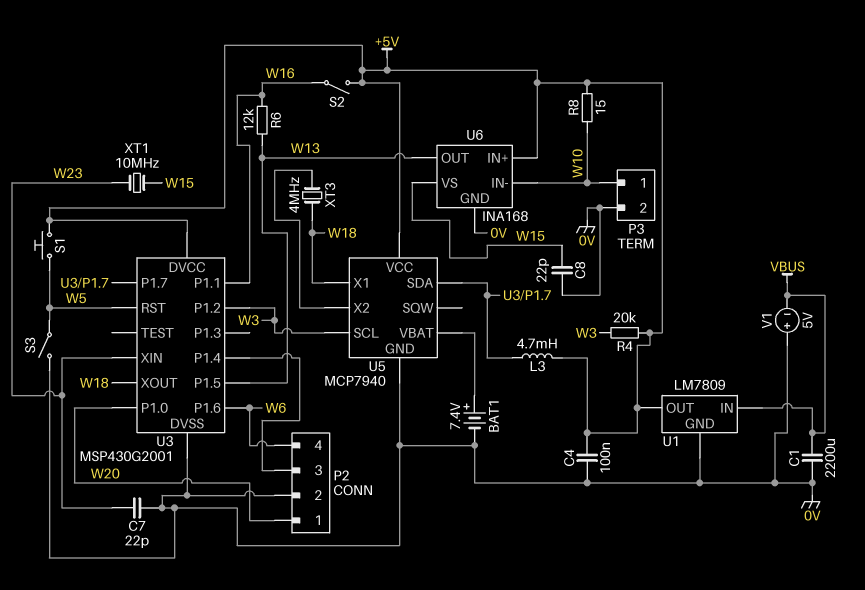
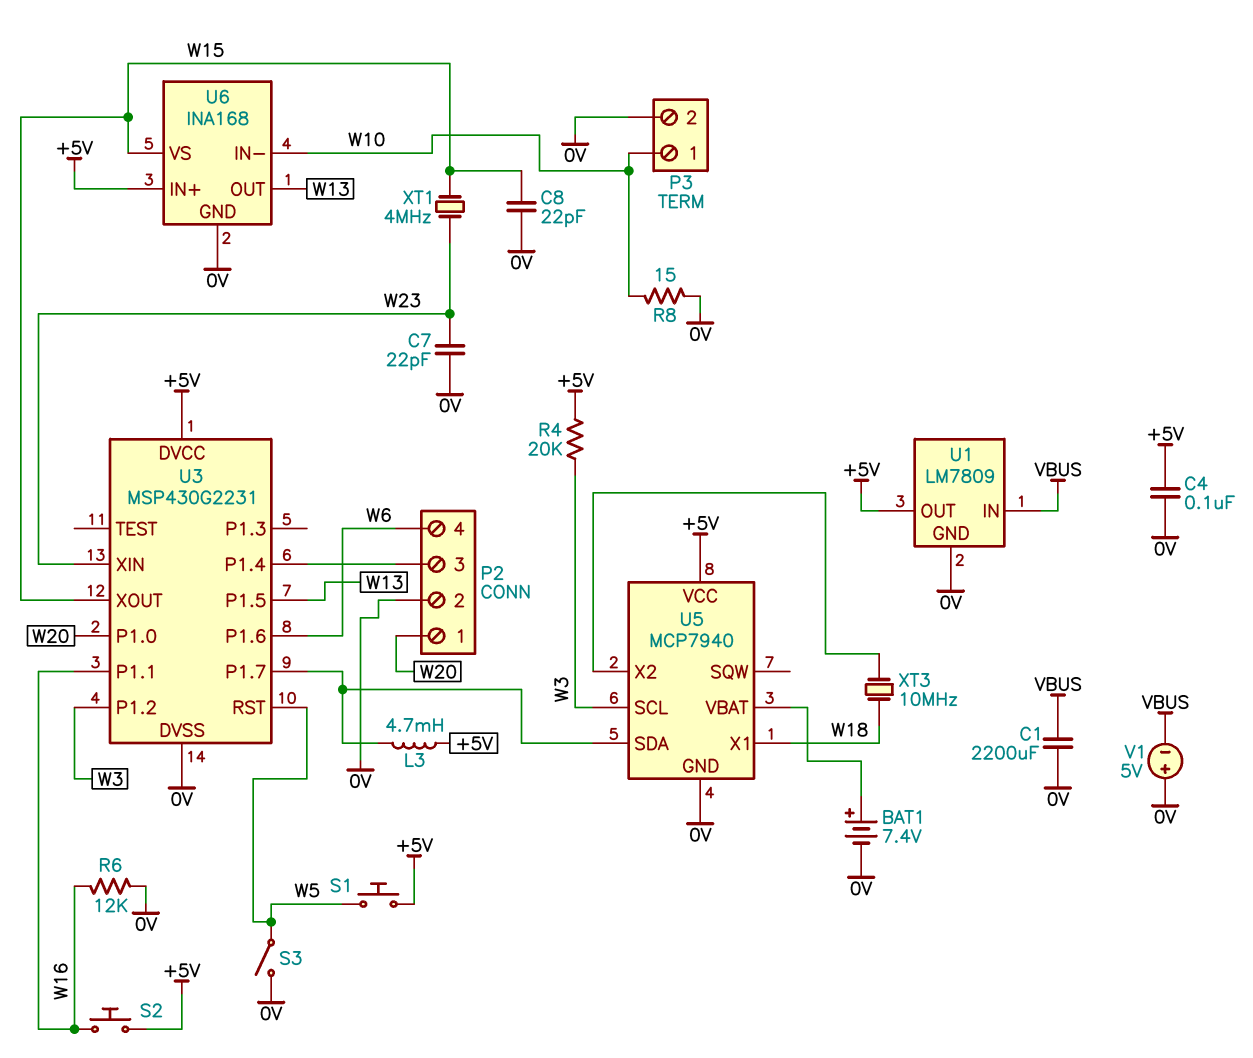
R6: 12k (W13, W16) -> 12k (0V, W16)
R8: 15 (+5V, W10) -> 15 (0V, W10)
S2: switch (+5V, W16) -> button (+5V, W16)
U3: MSP430G2001 -> MSP430G2231
U3 pin XOUT: W18 -> W15
XT1: 10MHz (W15, W23) -> 4MHz (W15, W23)
XT3: 4MHz (U5/X2, W18) -> 10MHz (U5/X2, W18)

